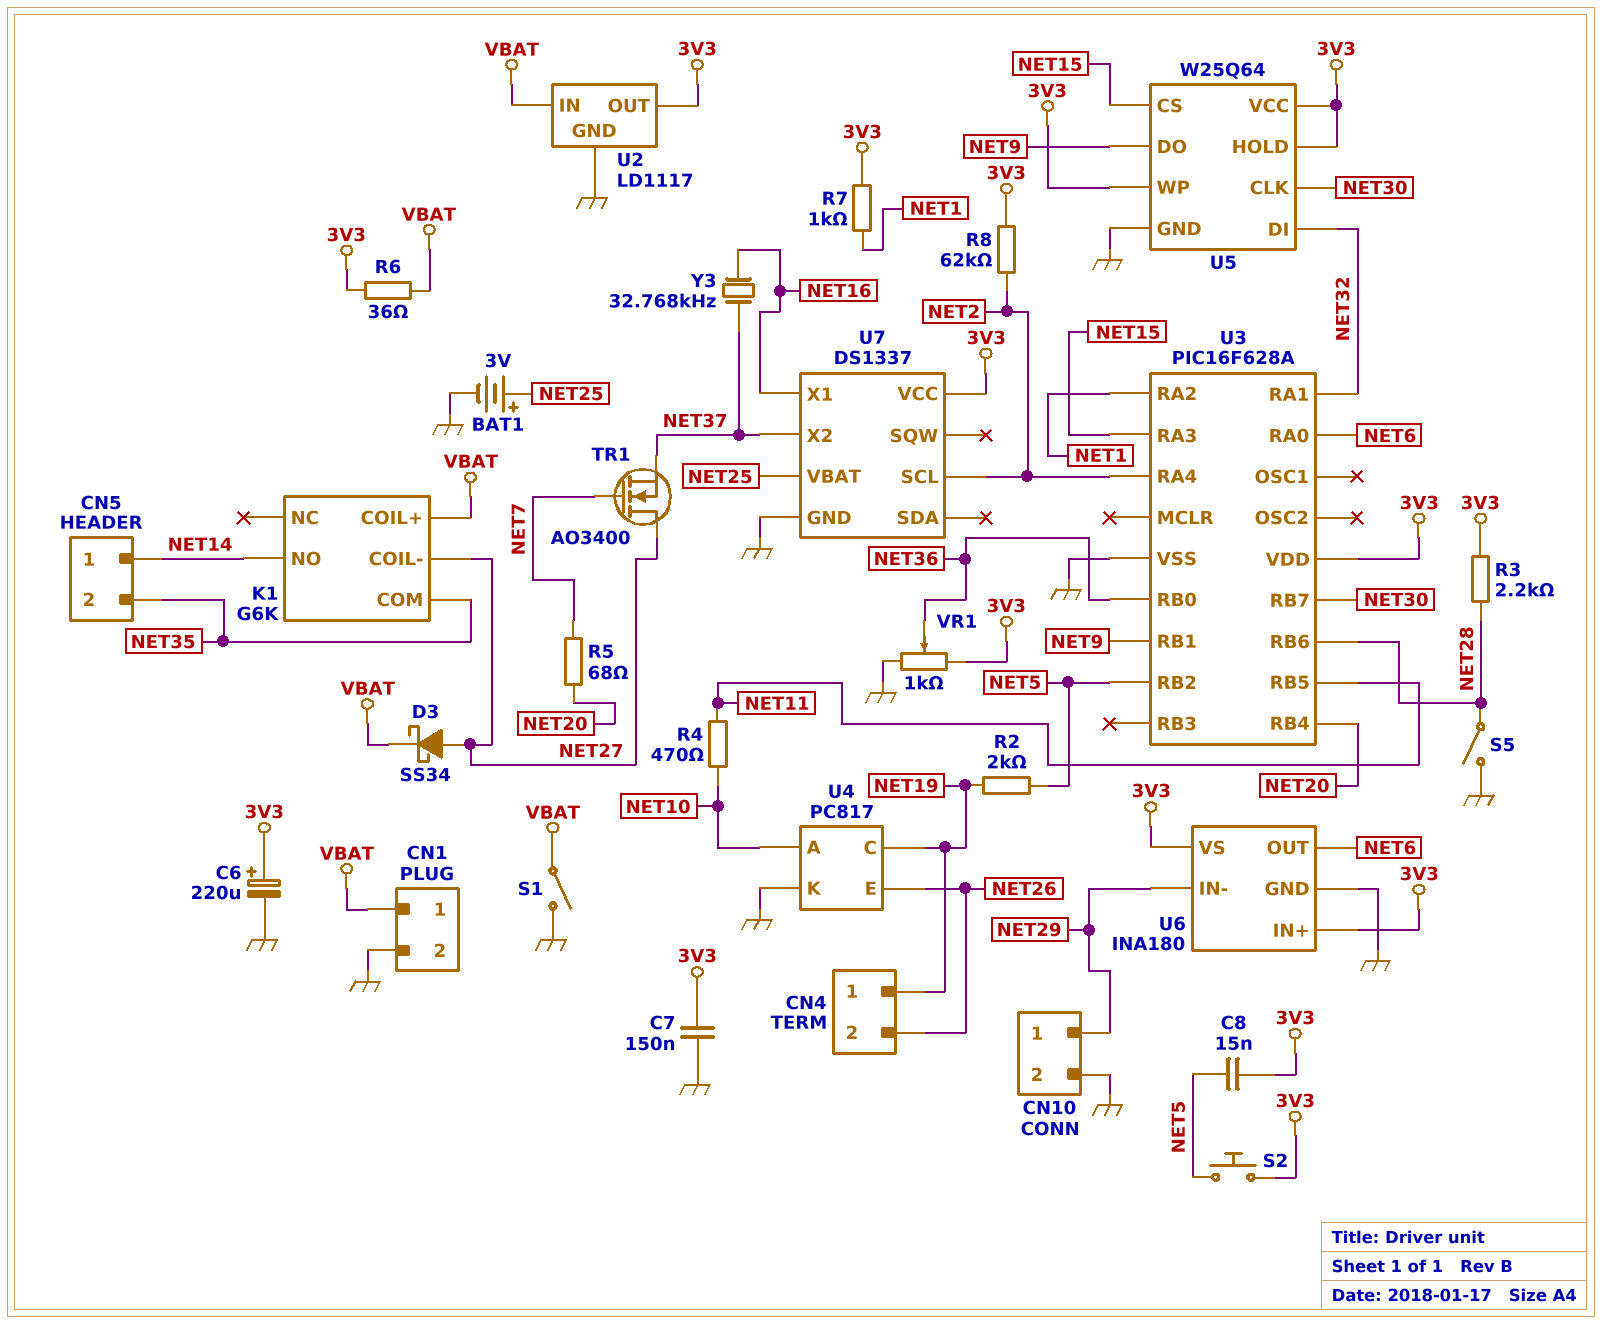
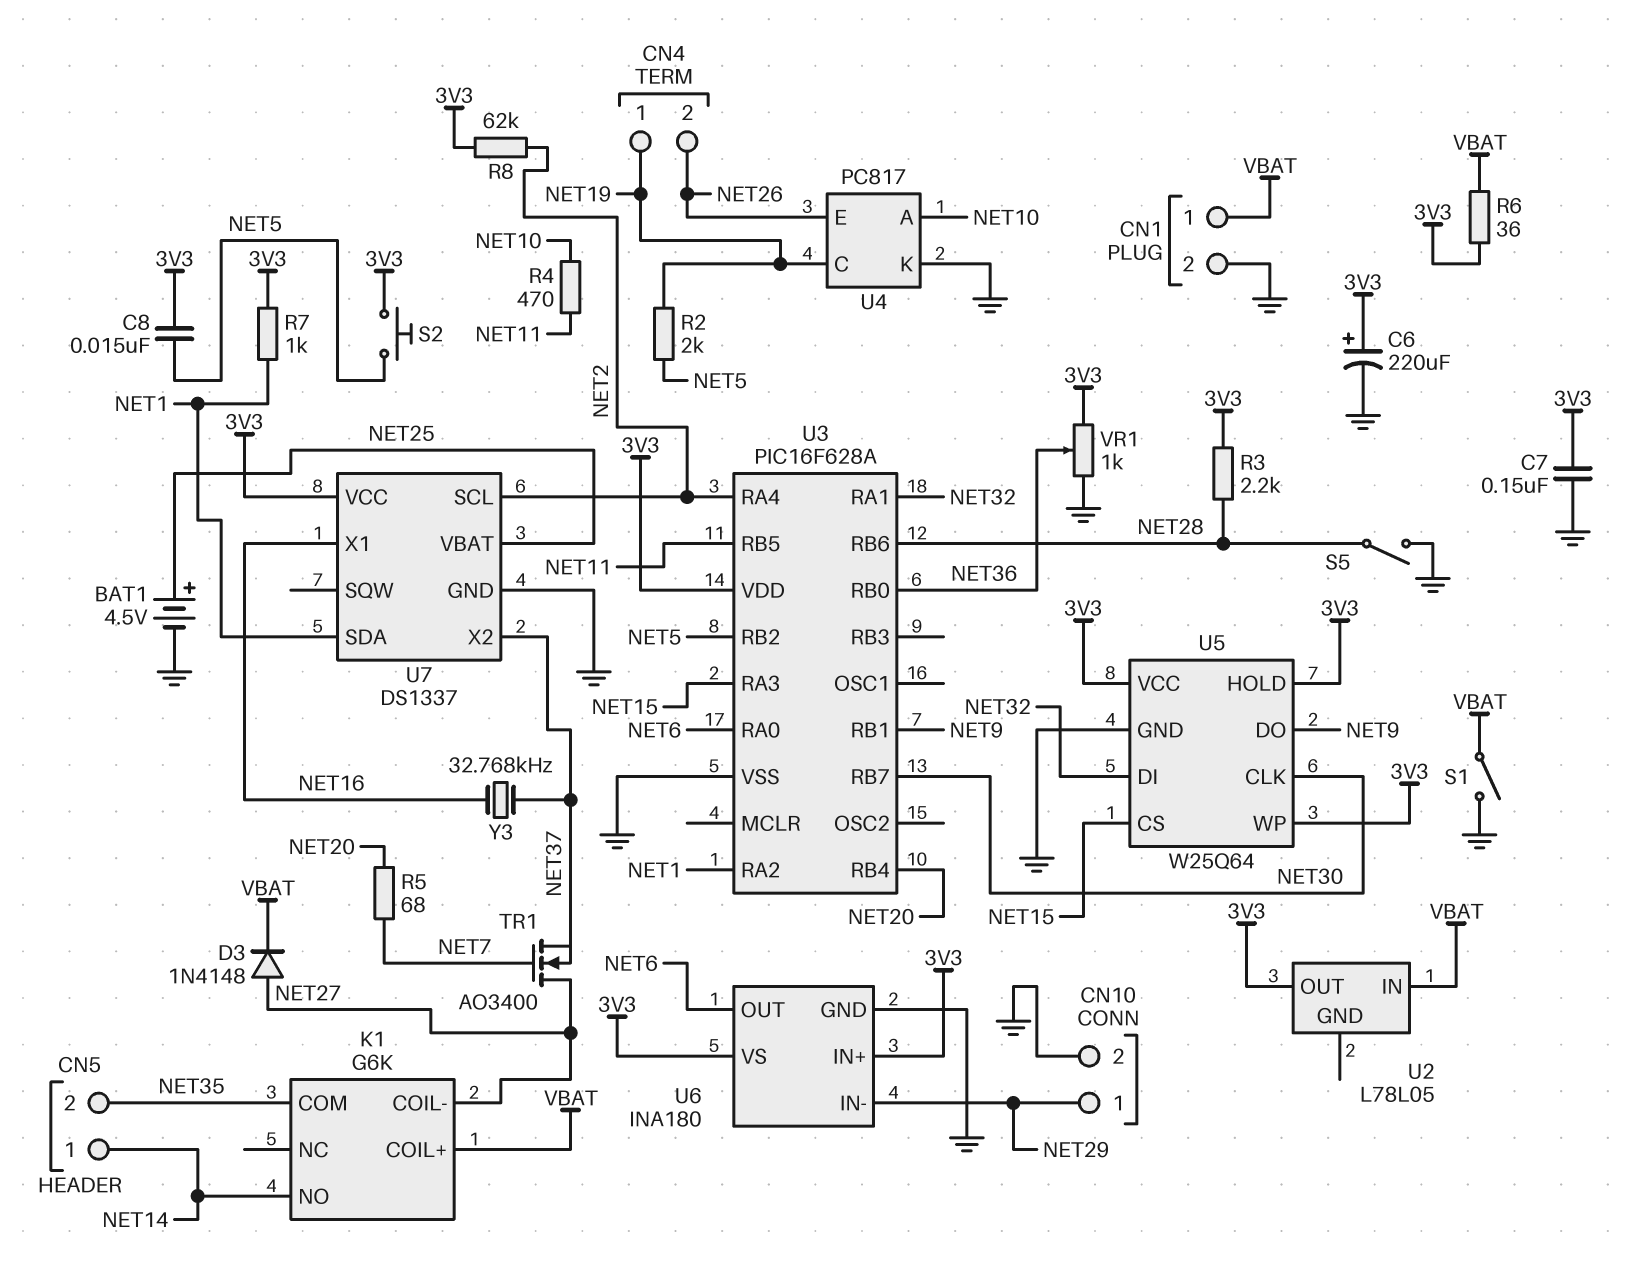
BAT1: 3V (plus NET25, minus GND) -> 4.5V (plus NET25, minus GND)
D3: schottky SS34 (A NET27, K VBAT) -> diode 1N4148 (A NET27, K VBAT)
U2: LD1117 -> L78L05
U2 pin GND: GND -> none
U7 pin SDA: none -> NET1

